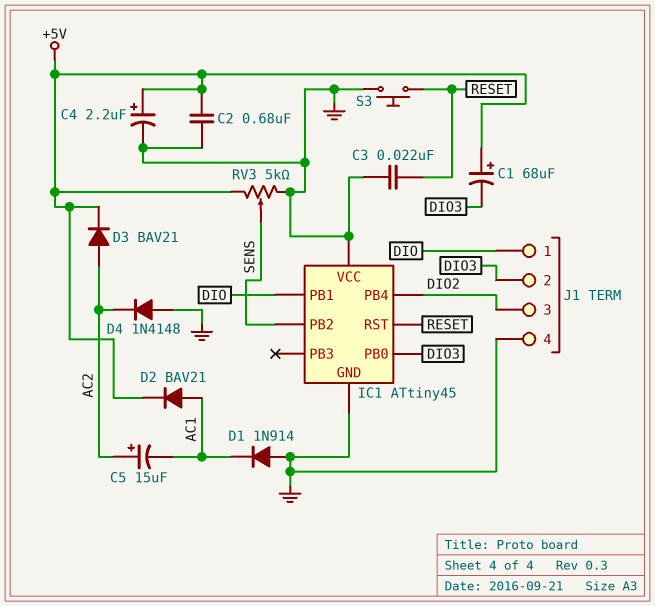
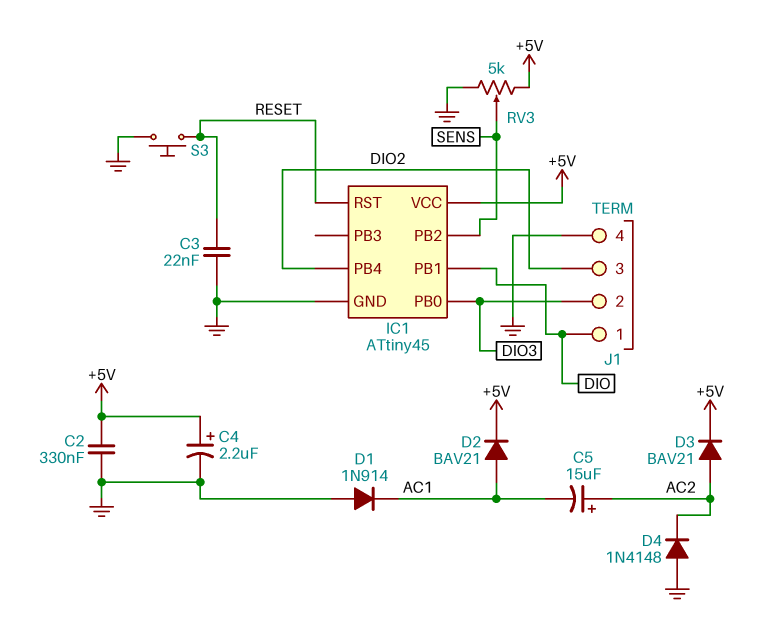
C1: 68uF (plus +5V, minus DIO3) -> none
C2: 680nF (+5V, GND) -> 330nF (+5V, GND)
IC1 pin VCC: GND -> +5V

